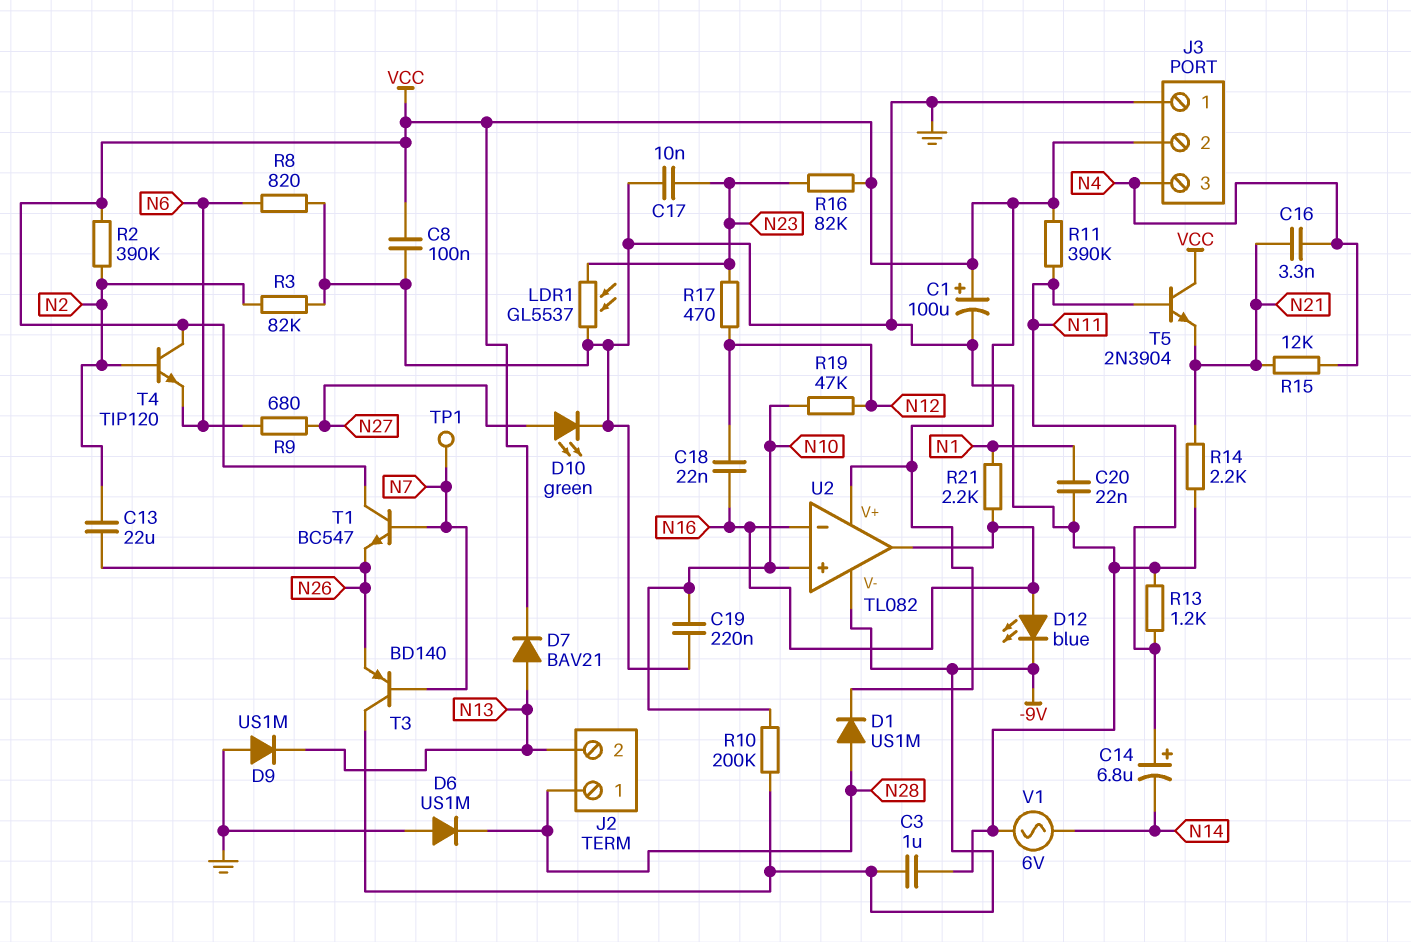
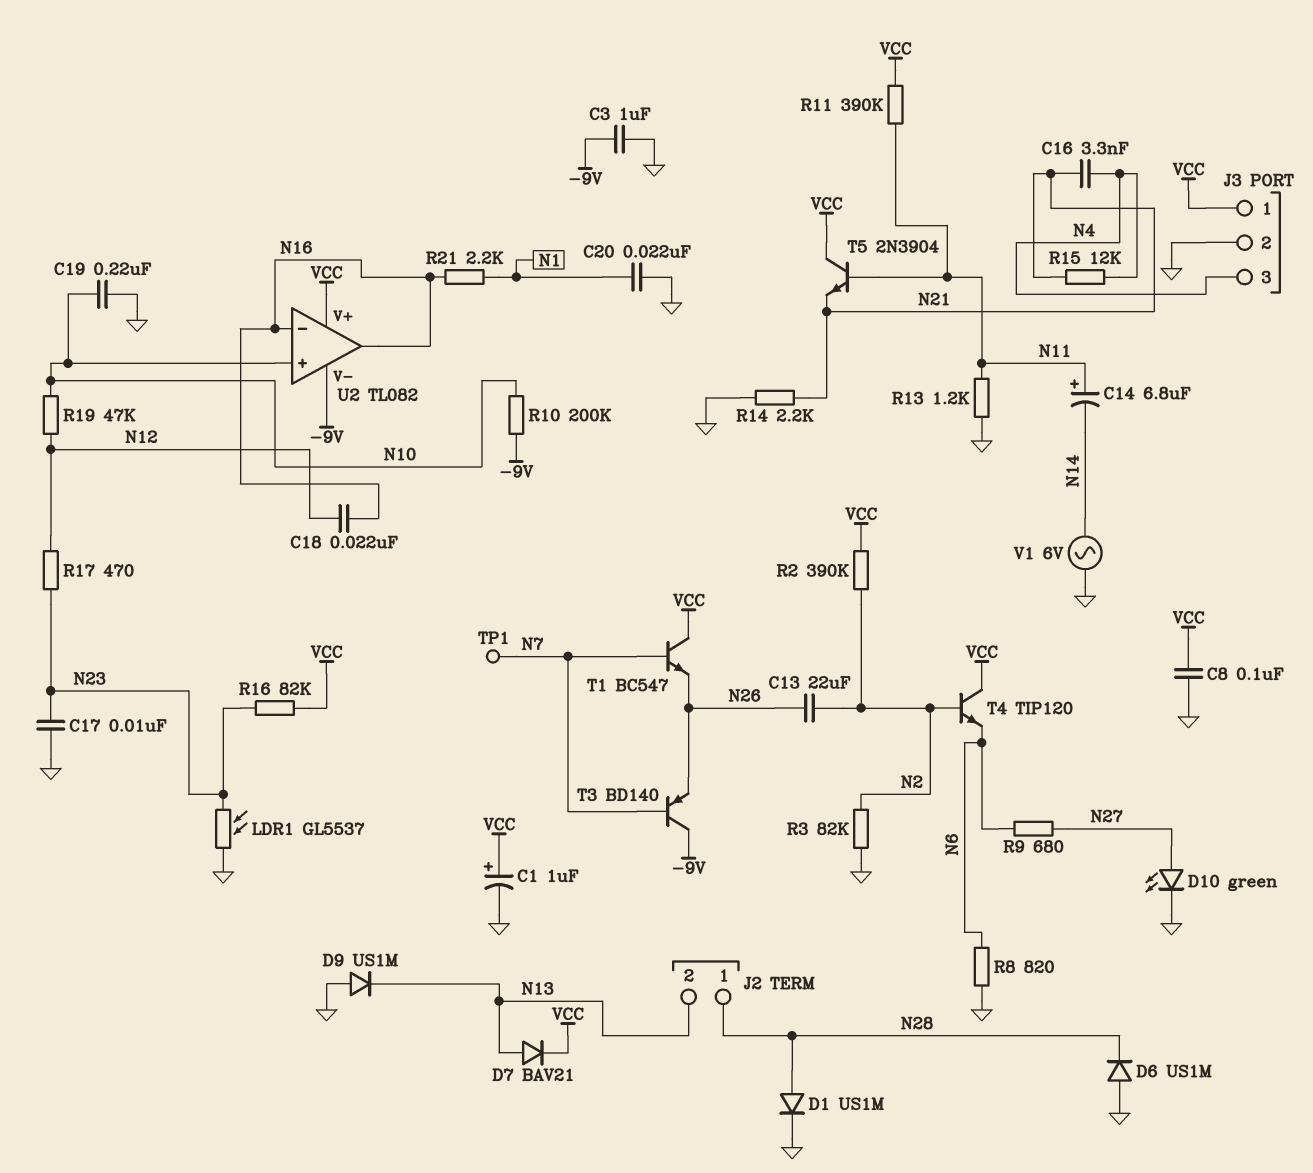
C1: 100uF (plus VCC, minus GND) -> 1uF (plus VCC, minus GND)
D1: diode US1M (A N28, K VCC) -> diode US1M (A N28, K GND)
D12: LED blue (A N16, K -9V) -> none
J3 pin 1: GND -> VCC
J3 pin 2: VCC -> GND

